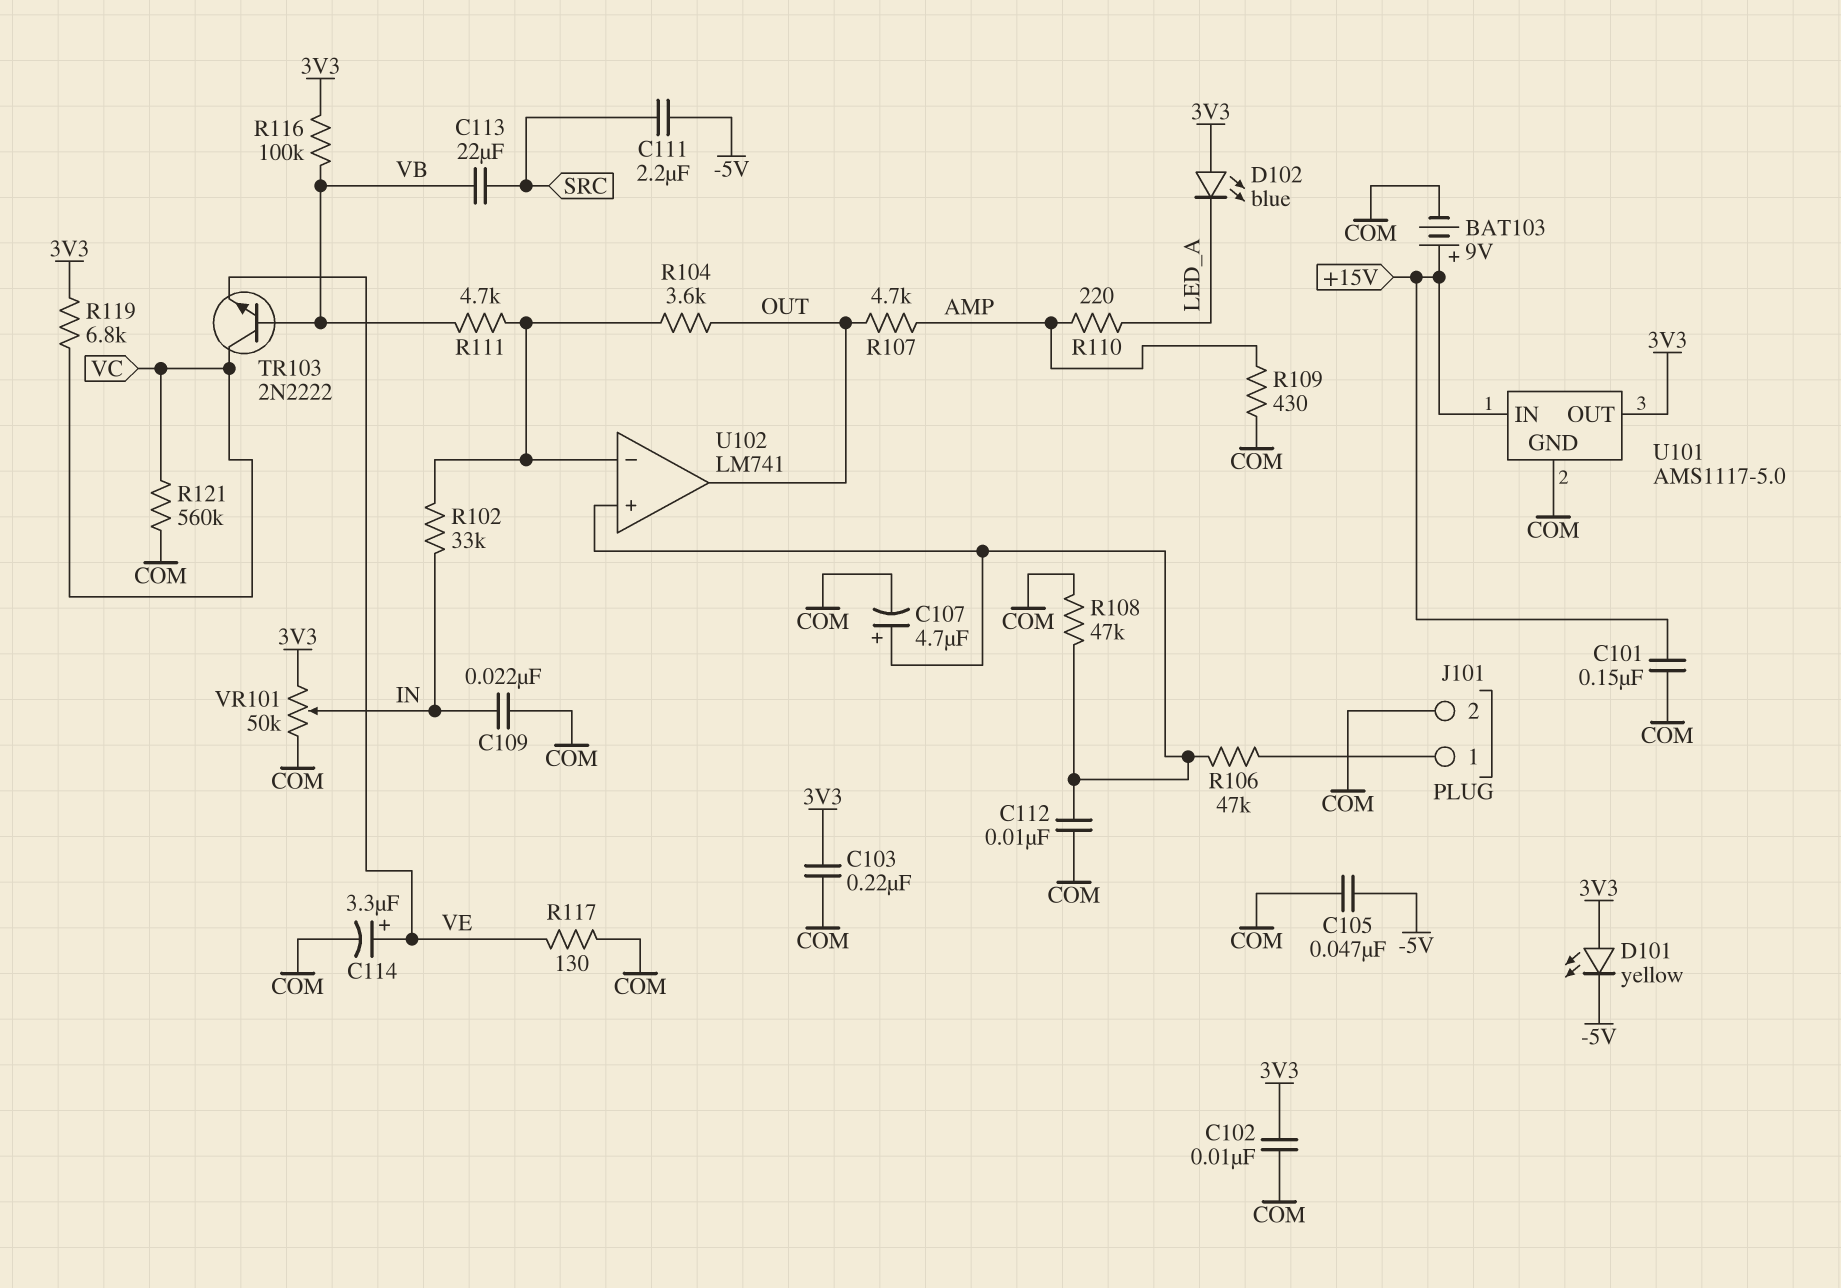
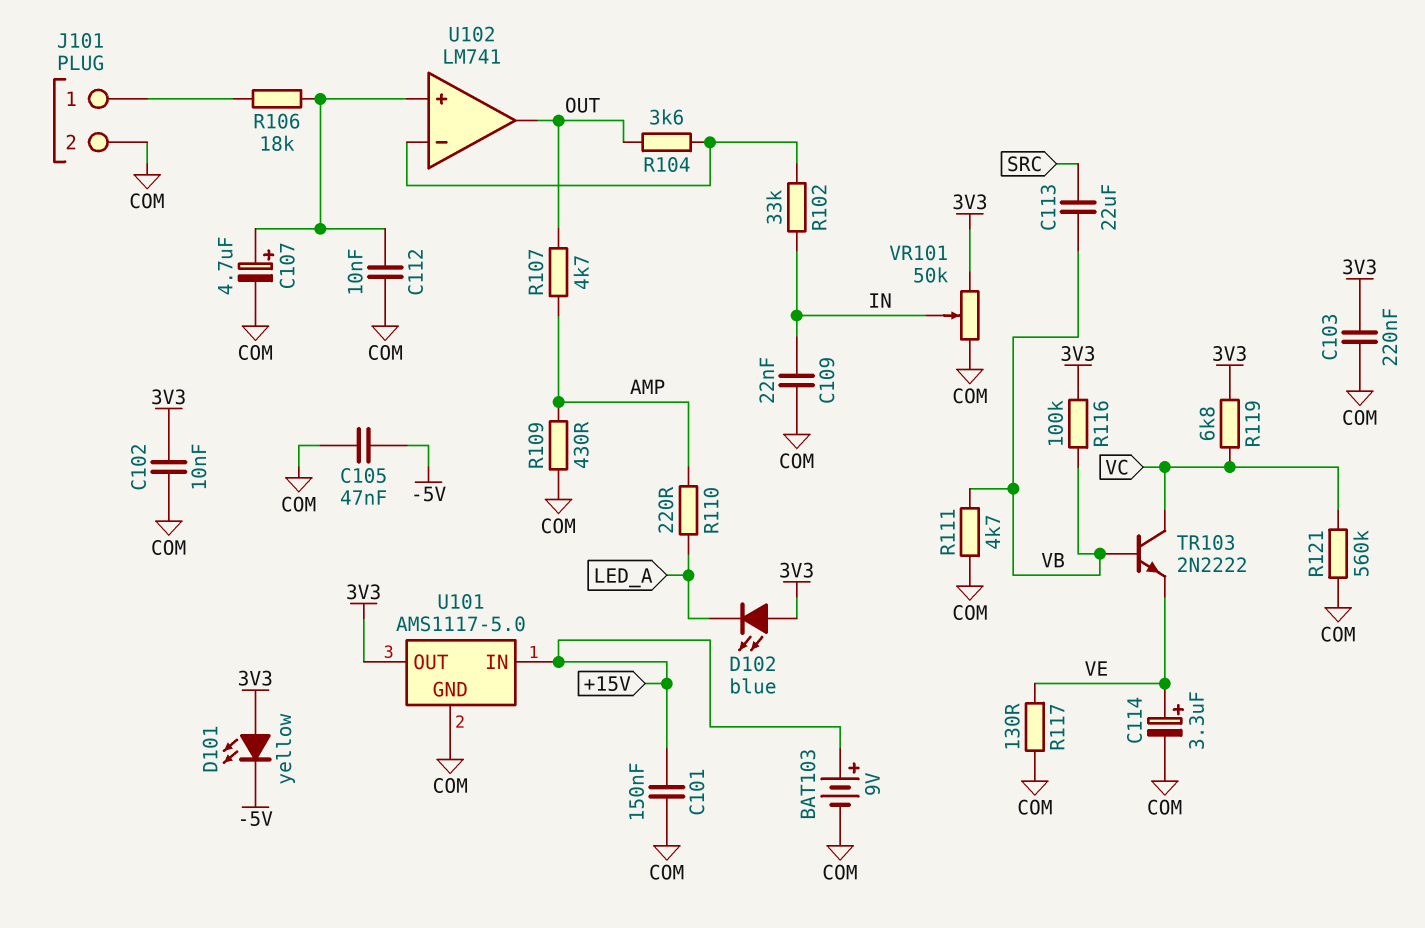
C111: 2.2uF (-5V, SRC) -> none
R106: 47k (J101/1, U102/in+) -> 18k (J101/1, U102/in+)
R108: 47k (COM, U102/in+) -> none
R111: 4.7k (U102/in-, VB) -> 4.7k (COM, VB)

